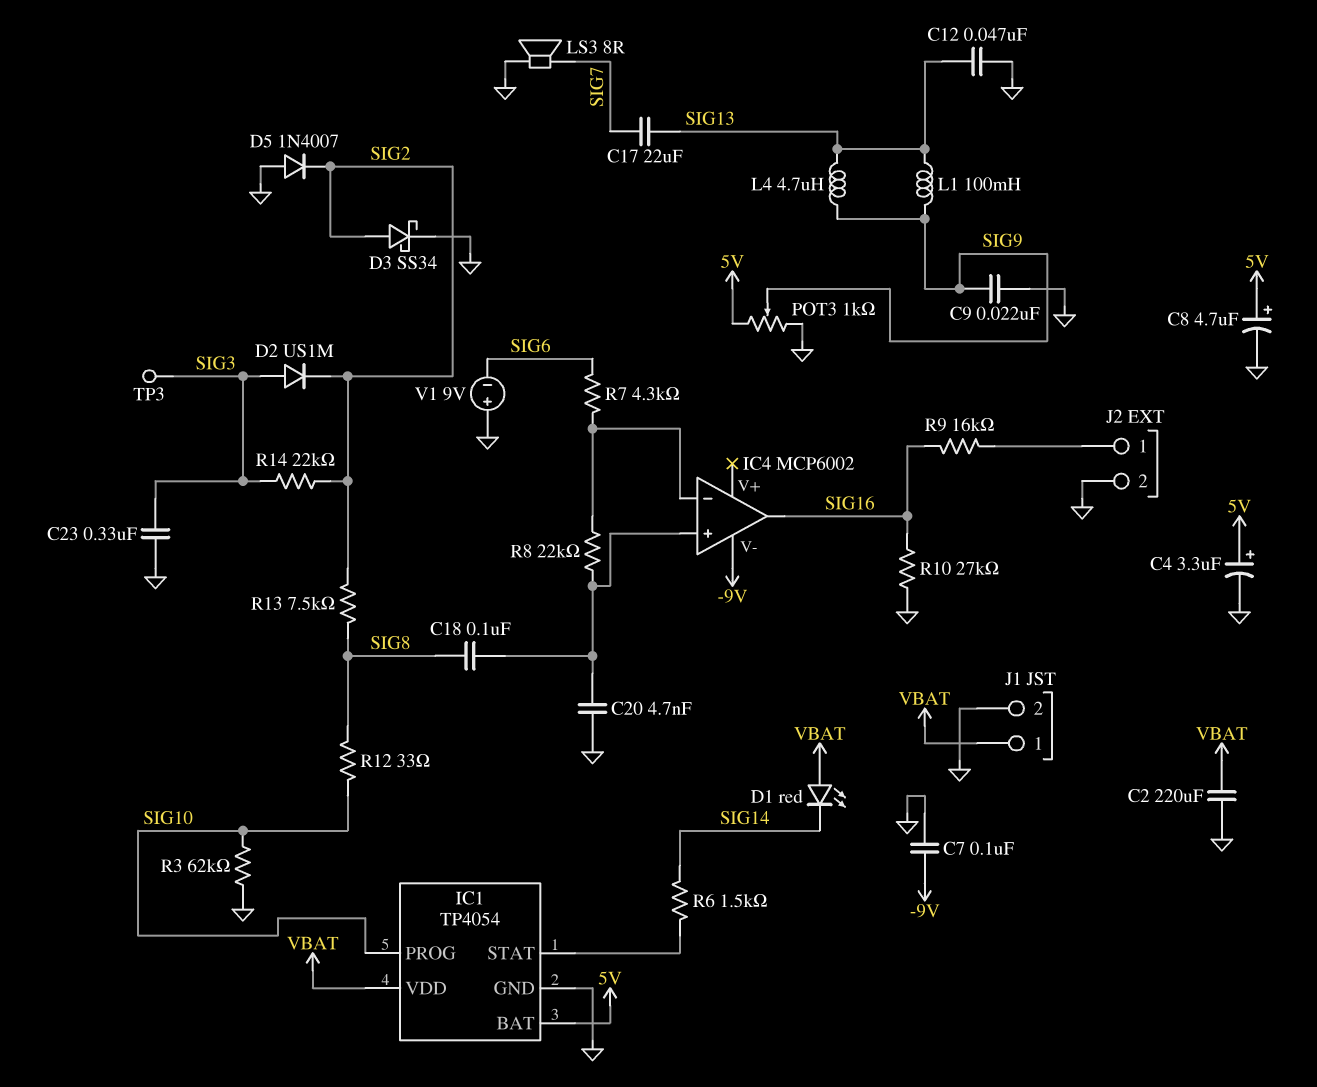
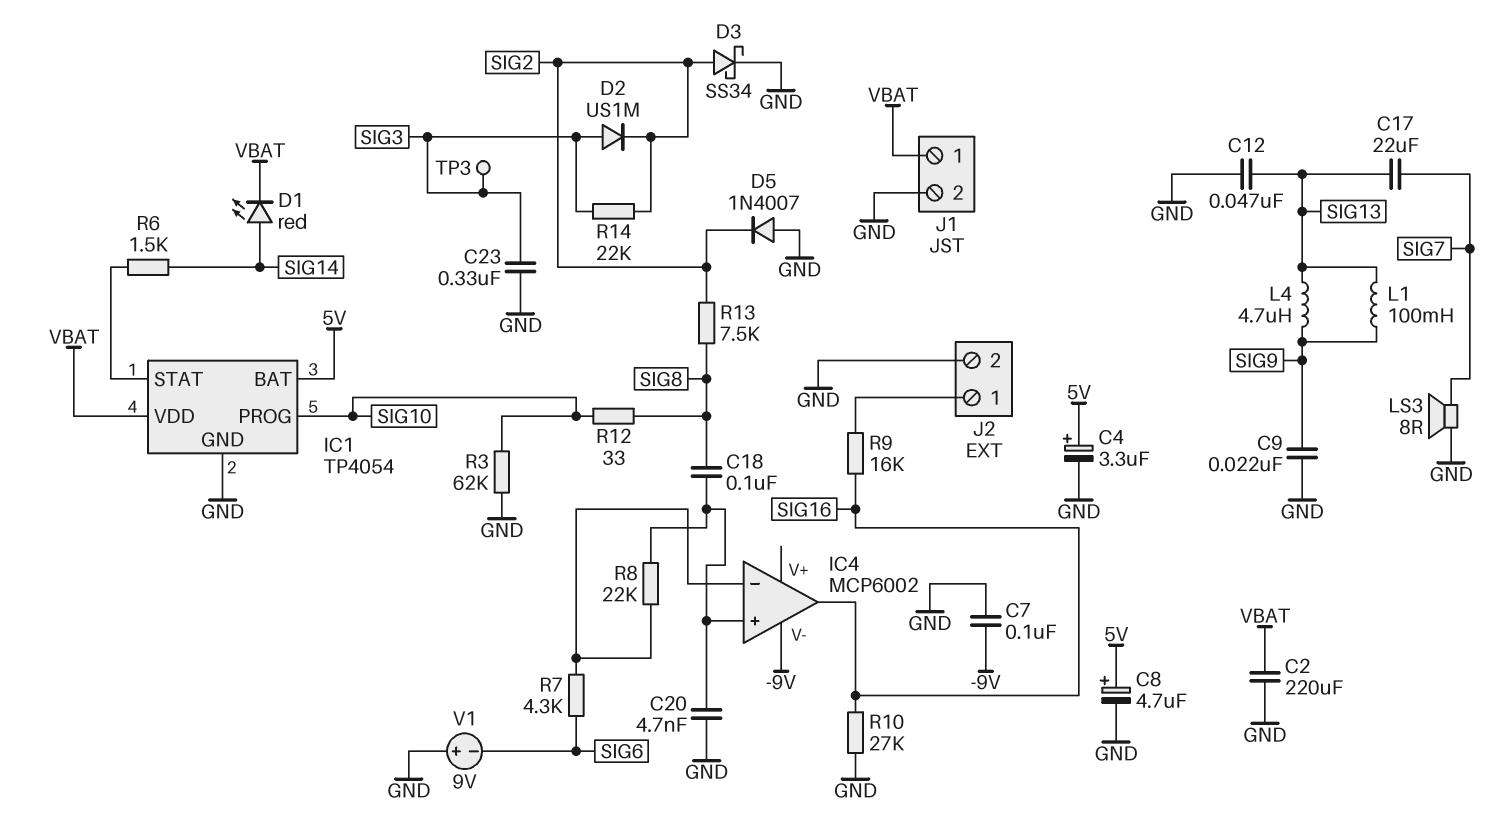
D1: LED red (A VBAT, K SIG14) -> LED red (A SIG14, K VBAT)
POT3: 1k (5V, GND, wiper SIG9) -> none

